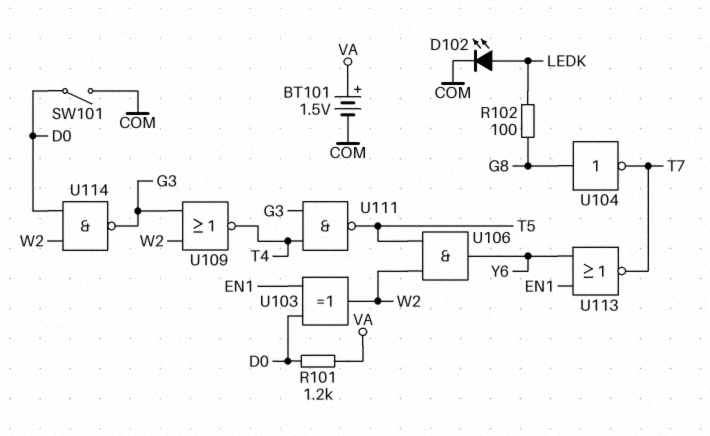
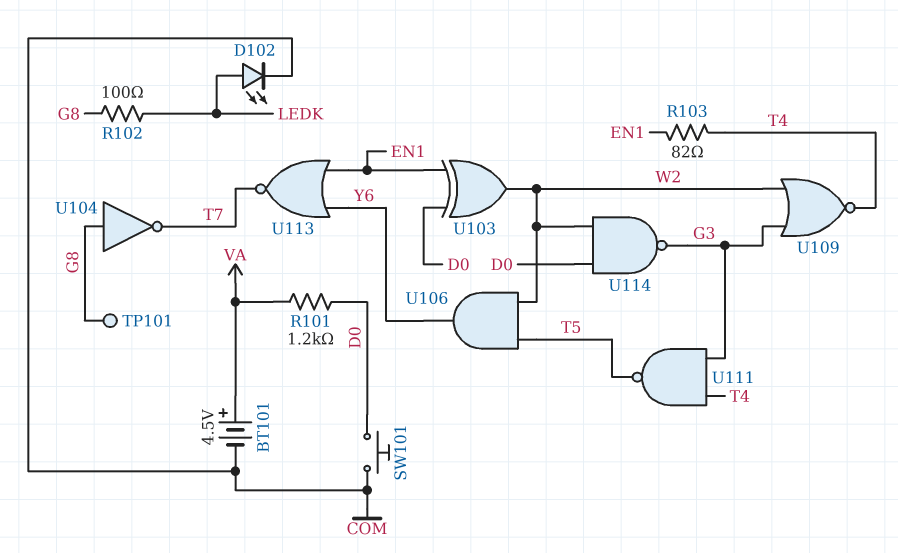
BT101: 1.5V (plus VA, minus COM) -> 4.5V (plus VA, minus COM)
R103: none -> 82 (EN1, T4)
SW101: switch (COM, D0) -> button (COM, D0)
TP101: none -> test point (G8)

